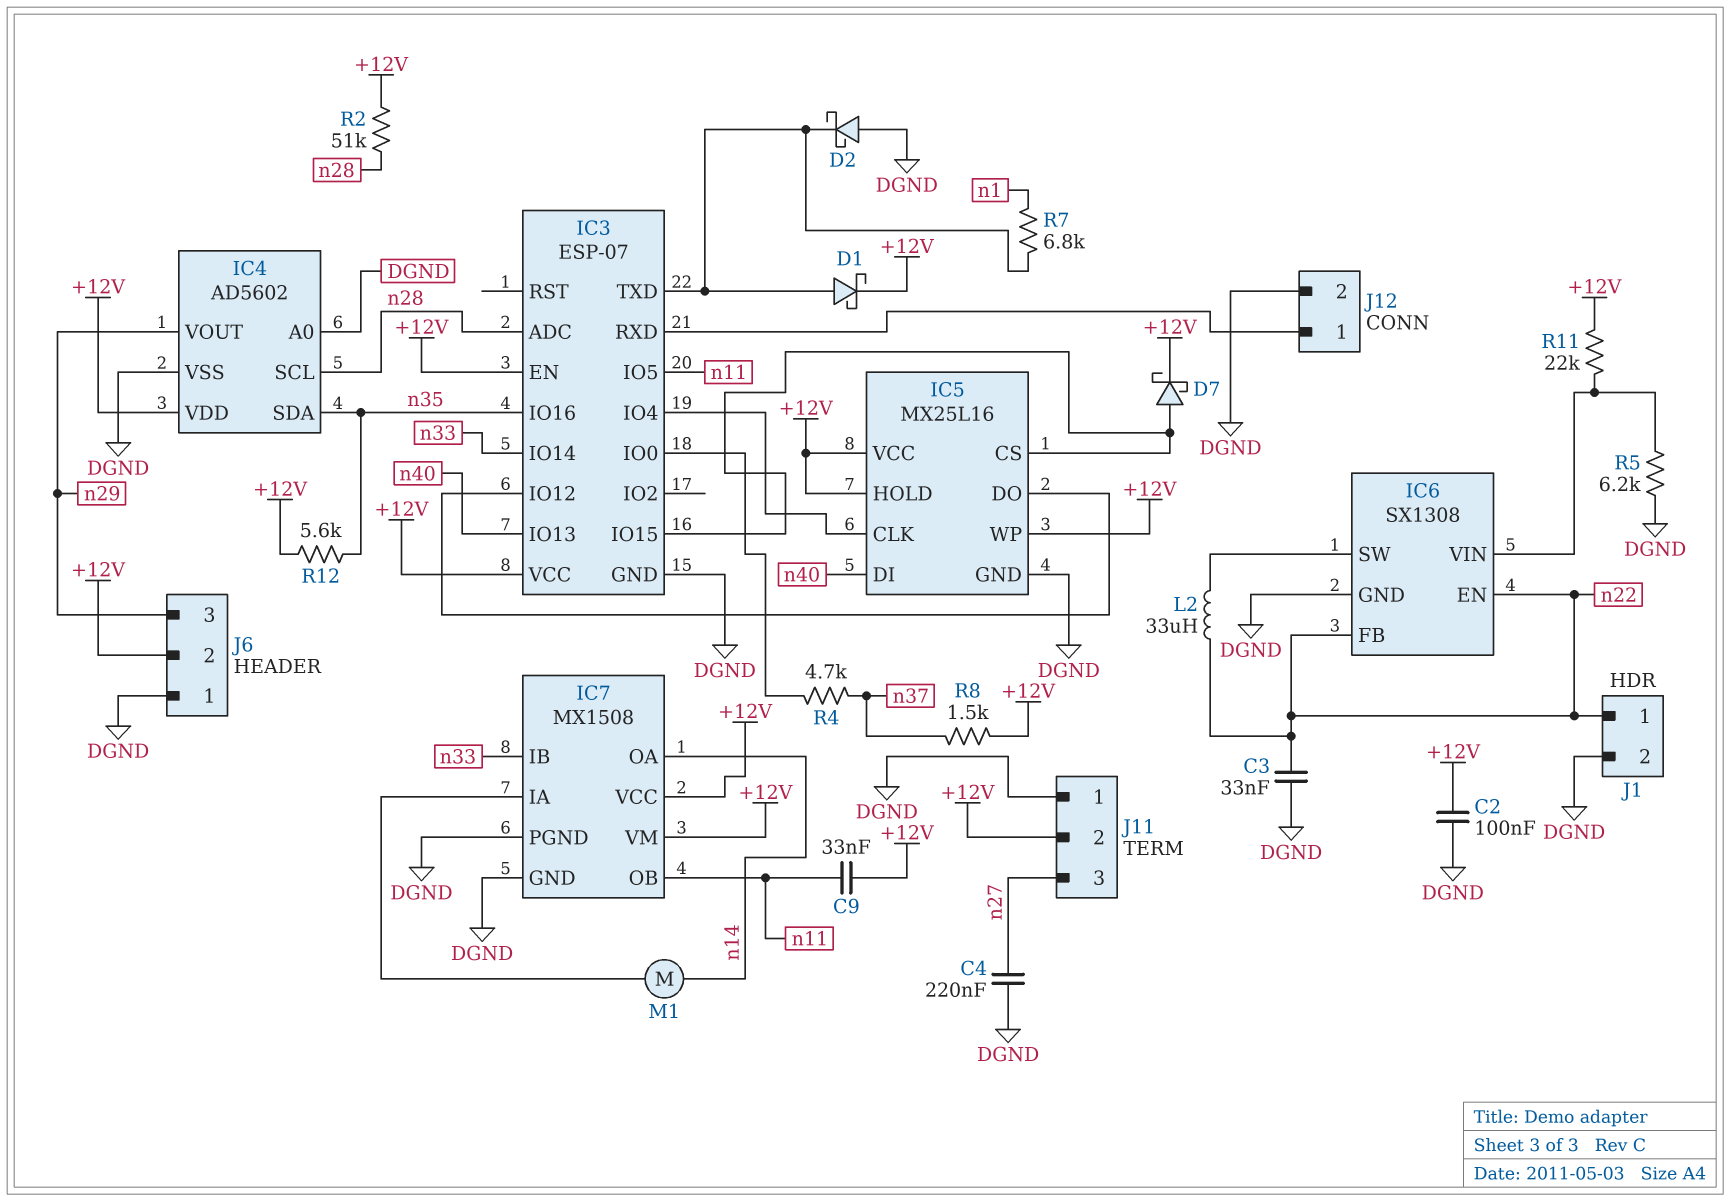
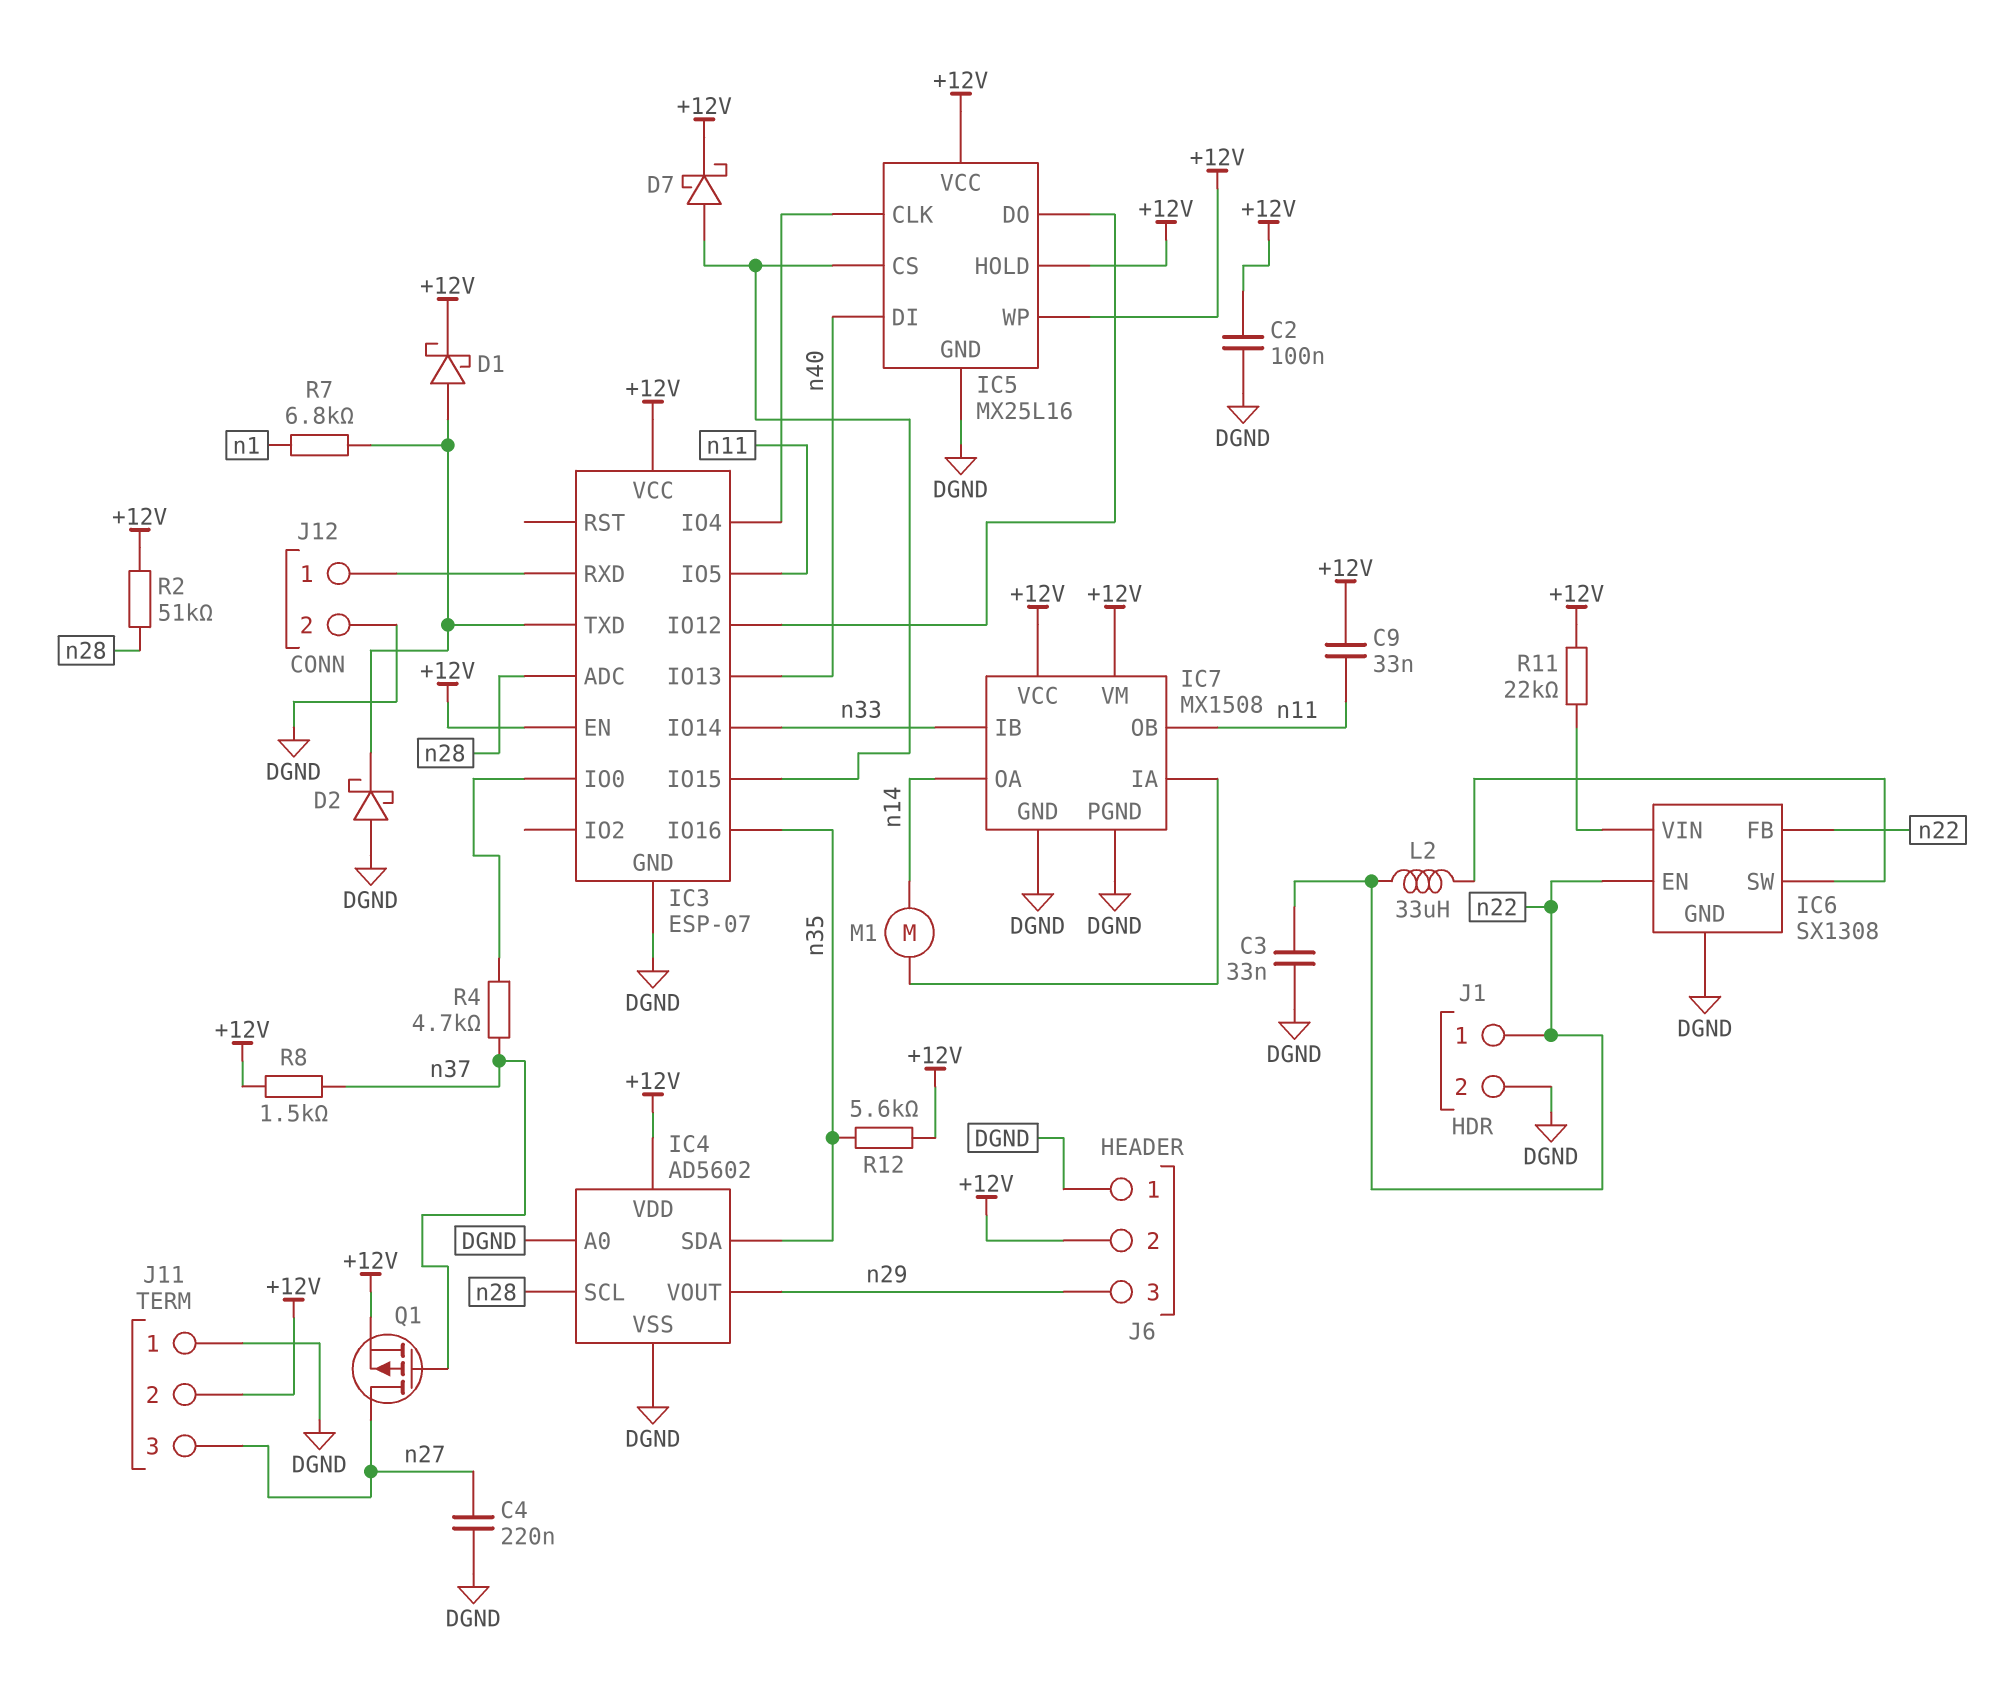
Q1: none -> PMOS (G n37, D n27, S +12V)
R5: 6.2k (DGND, IC6/VIN) -> none

